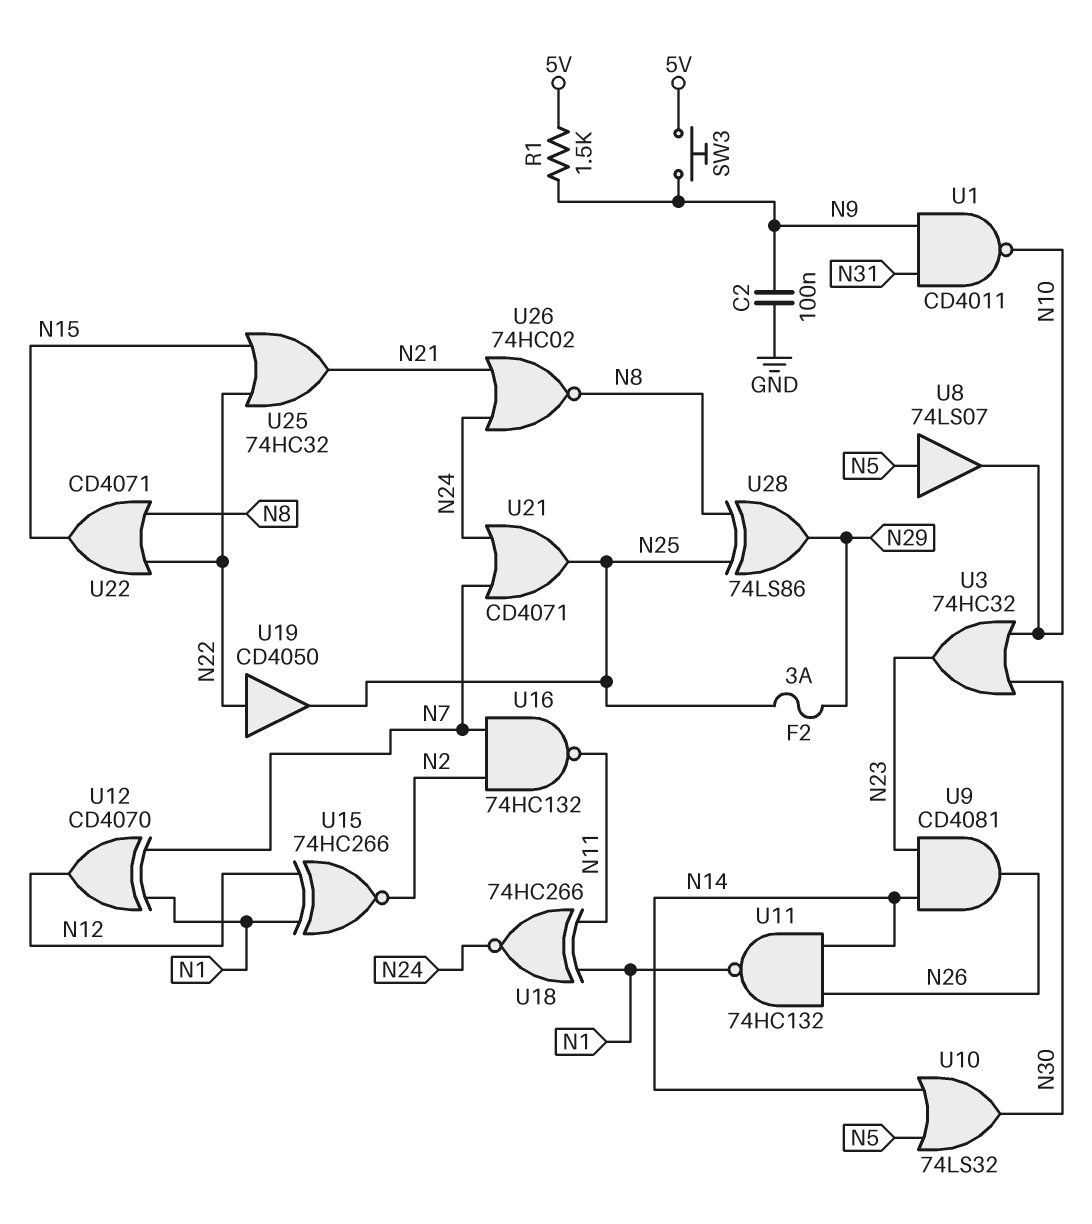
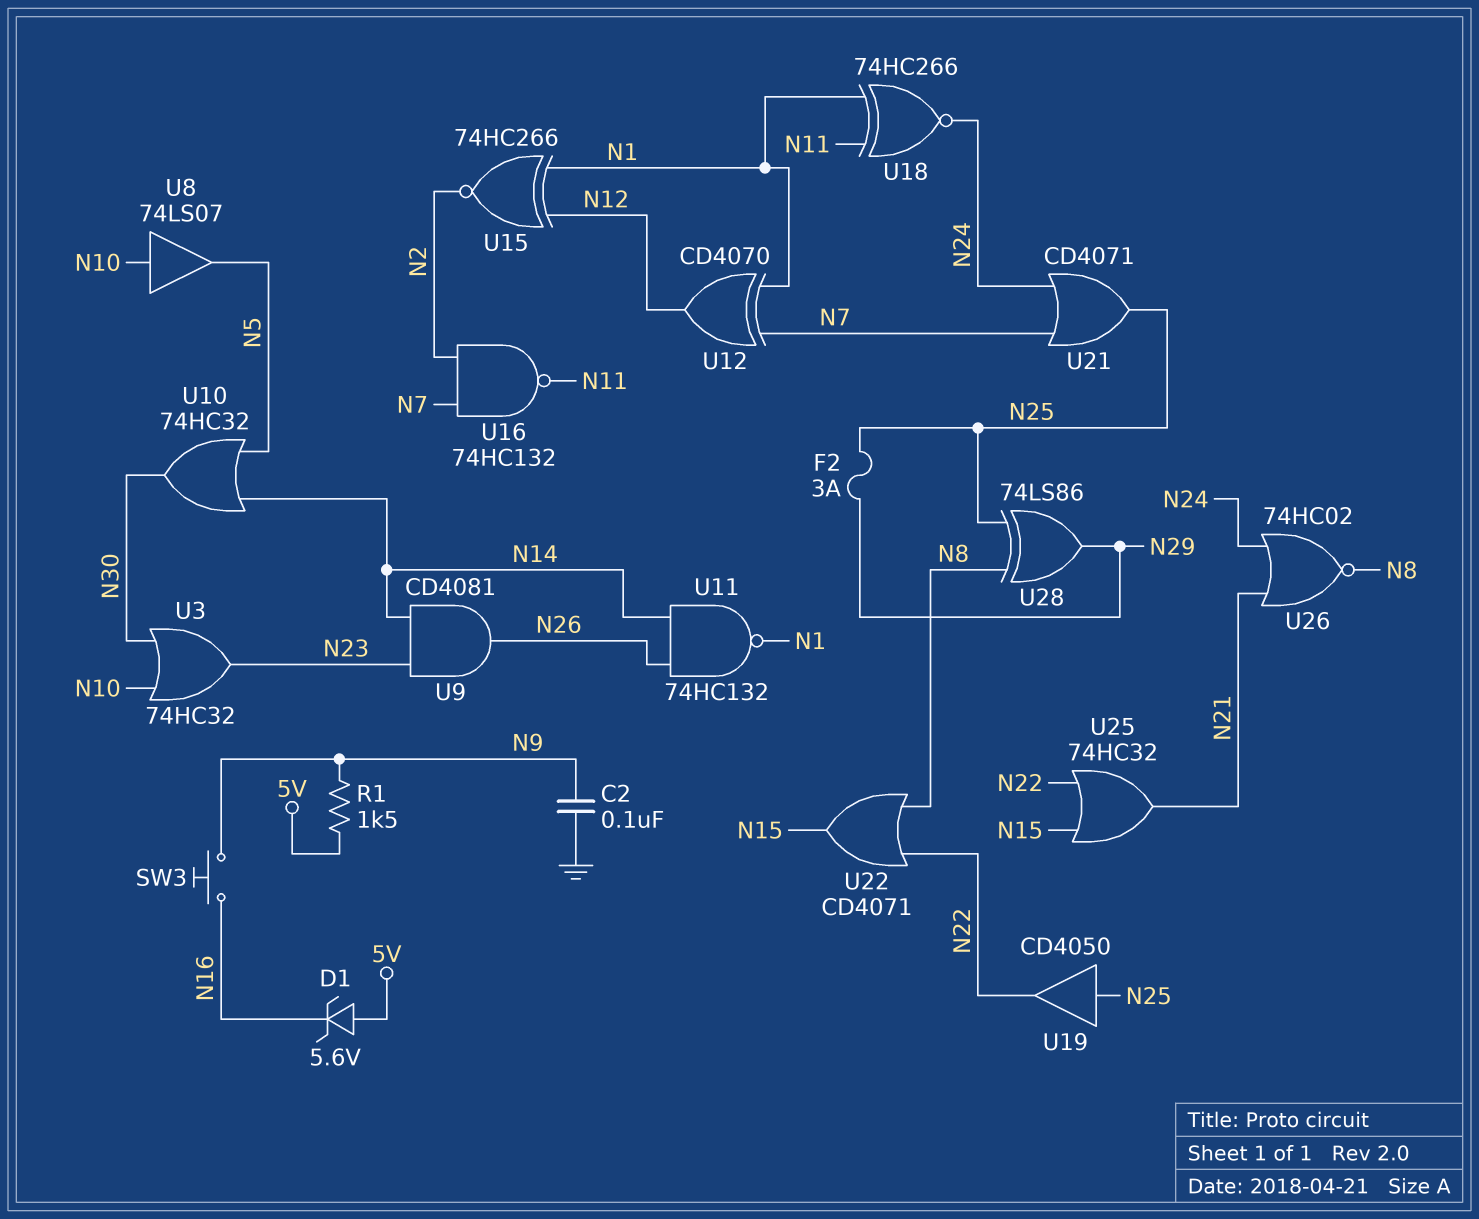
D1: none -> zener 5.6V (A 5V, K N16)
SW3: button (5V, N9) -> button (N9, N16)
U1: NAND CD4011 (in N9, in N31, out N10) -> none
U8: buffer 74LS07 (in N5, out N10) -> buffer 74LS07 (in N10, out N5)
U10: OR 74LS32 (in N5, in N14, out N30) -> OR 74HC32 (in N5, in N14, out N30)
U19: buffer CD4050 (in N22, out N25) -> buffer CD4050 (in N25, out N22)

